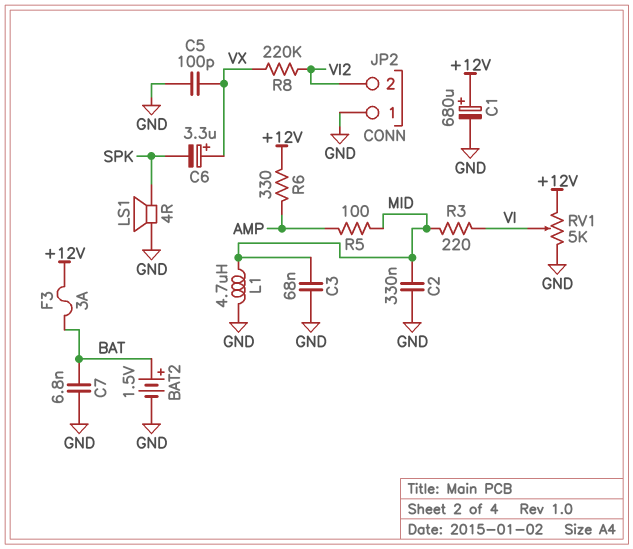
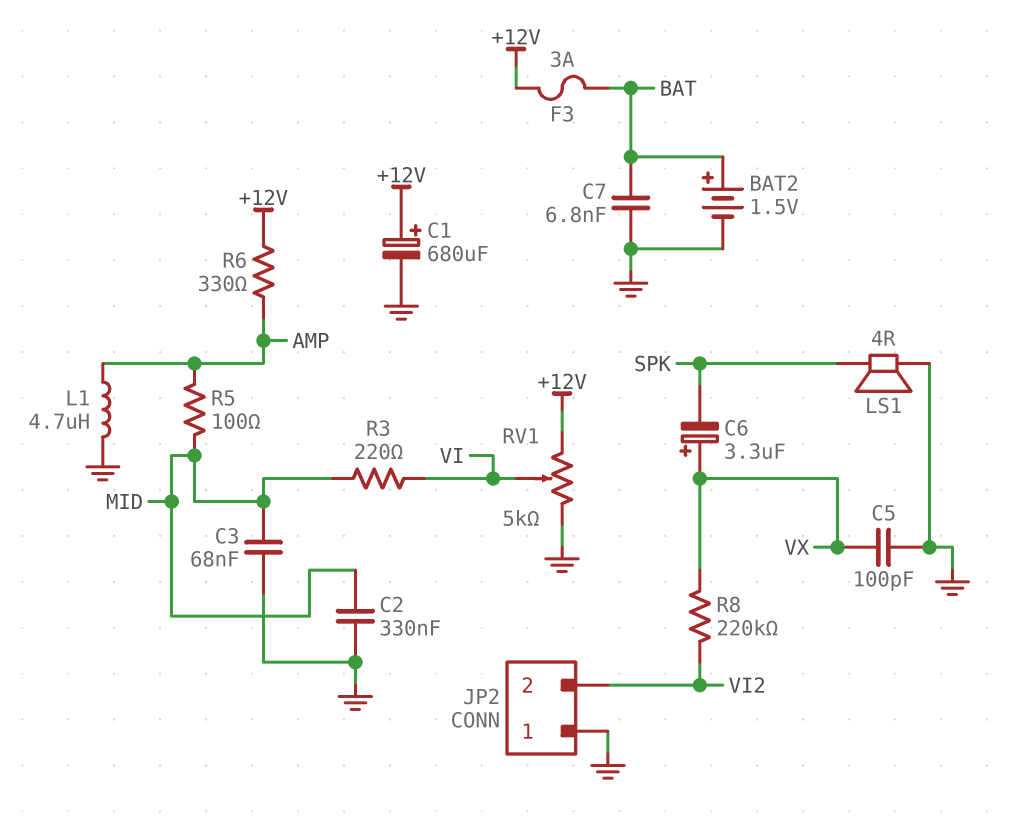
L1: 4.7uH (GND, MID) -> 4.7uH (AMP, GND)

